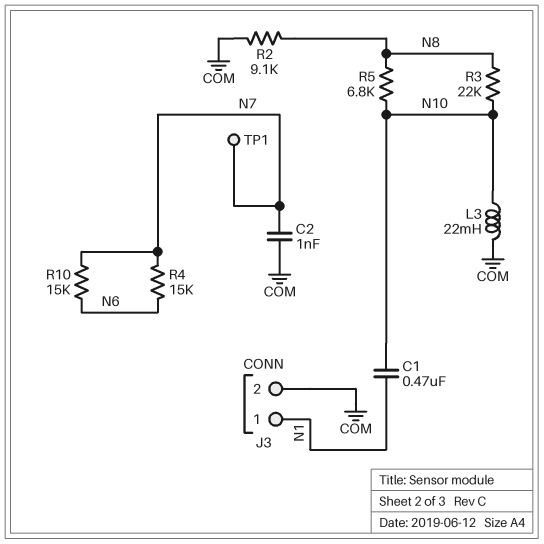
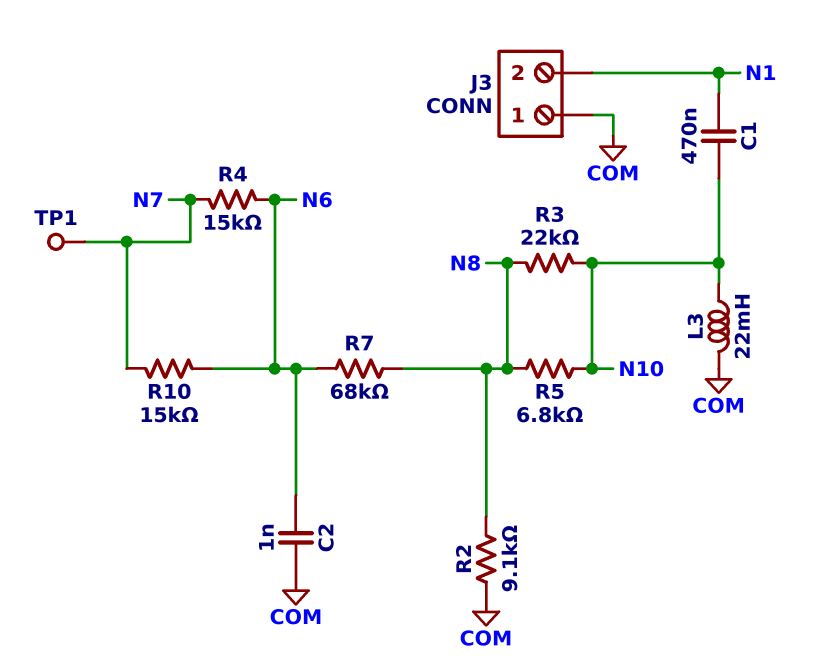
C2: 1nF (COM, N7) -> 1nF (COM, N6)
J3 pin 1: N1 -> COM
J3 pin 2: COM -> N1
R7: none -> 68k (N6, N8)

